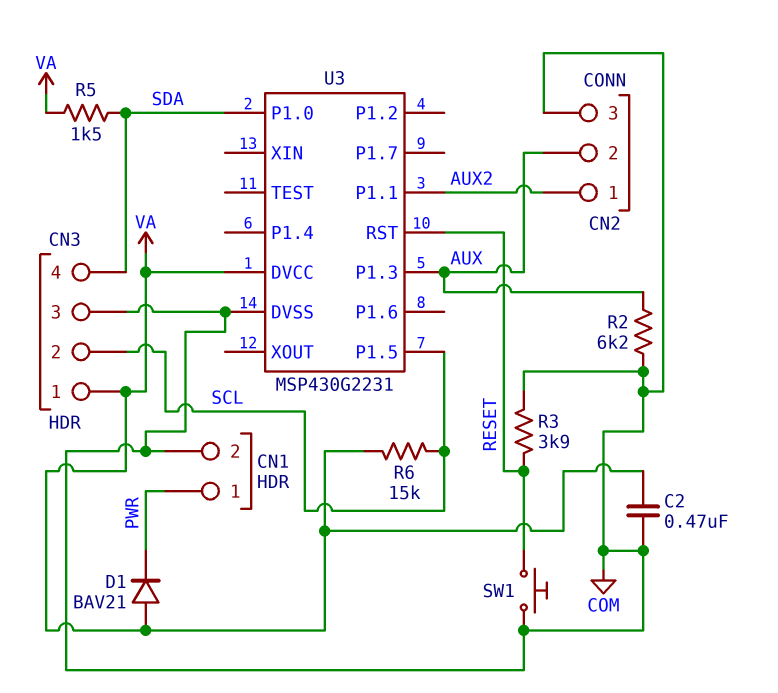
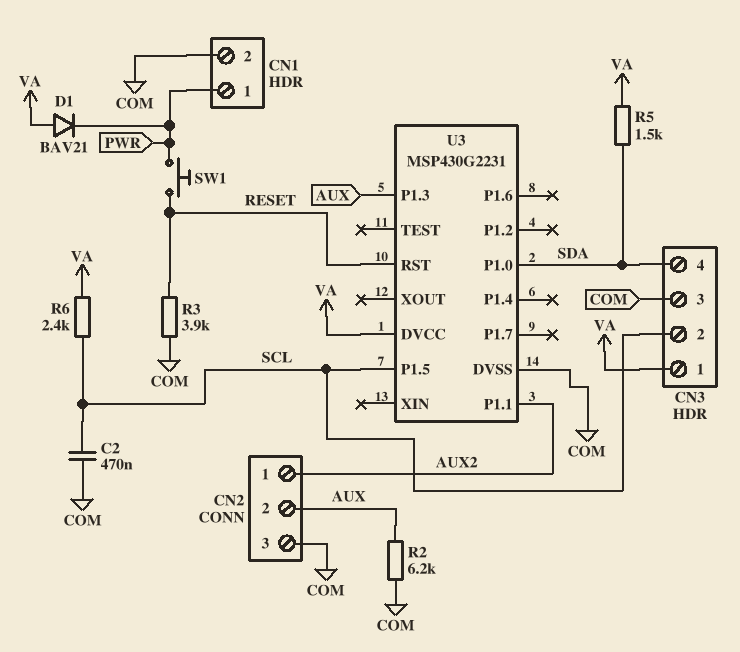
C2: 470nF (COM, VA) -> 470nF (COM, SCL)
R6: 15k (SCL, VA) -> 2.4k (SCL, VA)
SW1: button (COM, RESET) -> button (PWR, RESET)

